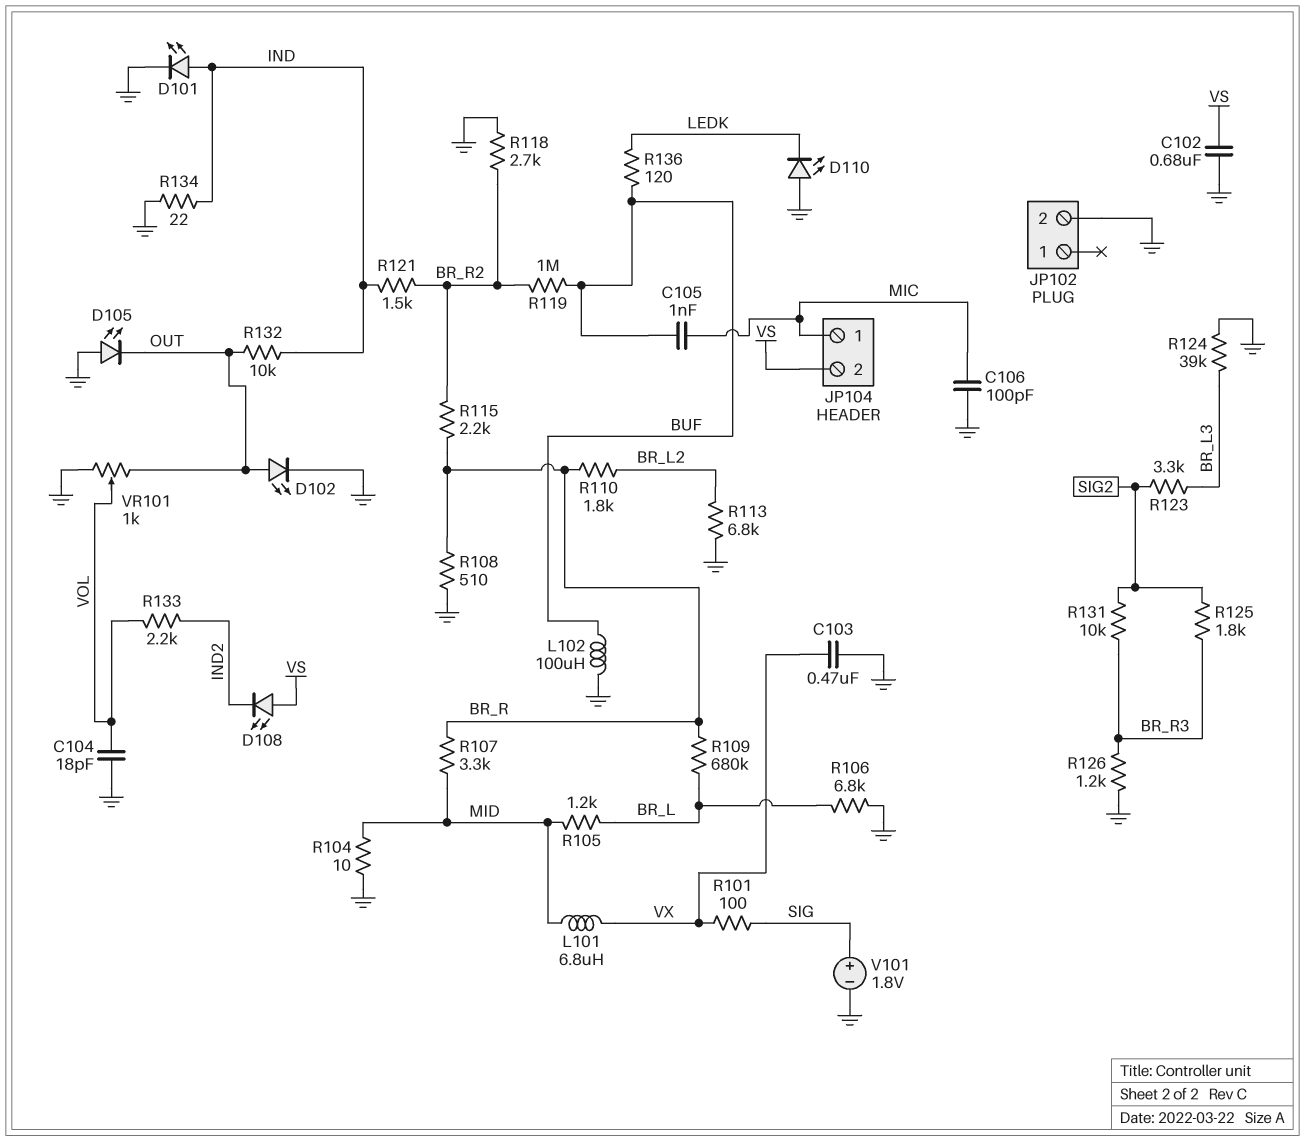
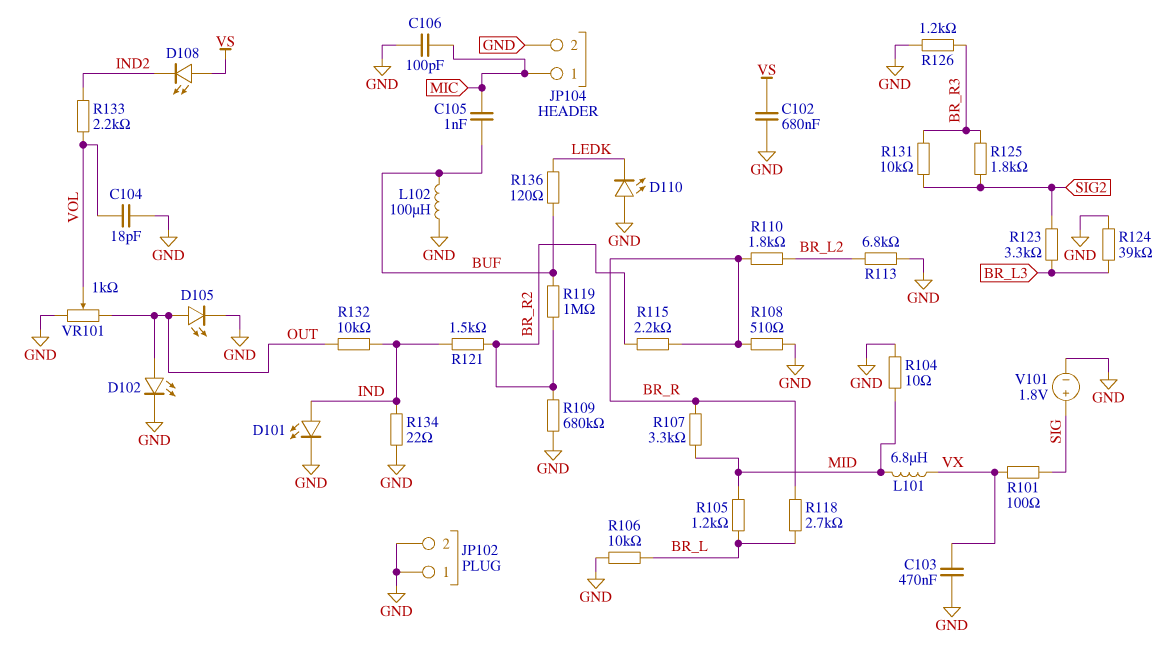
D105: LED (A GND, K OUT) -> LED (A OUT, K GND)
JP102 pin 1: none -> GND
JP104 pin 2: VS -> GND
R106: 6.8k (BR_L, GND) -> 10k (BR_L, GND)
R109: 680k (BR_L, BR_R) -> 680k (BR_R2, GND)
R118: 2.7k (BR_R2, GND) -> 2.7k (BR_L, BR_R)

